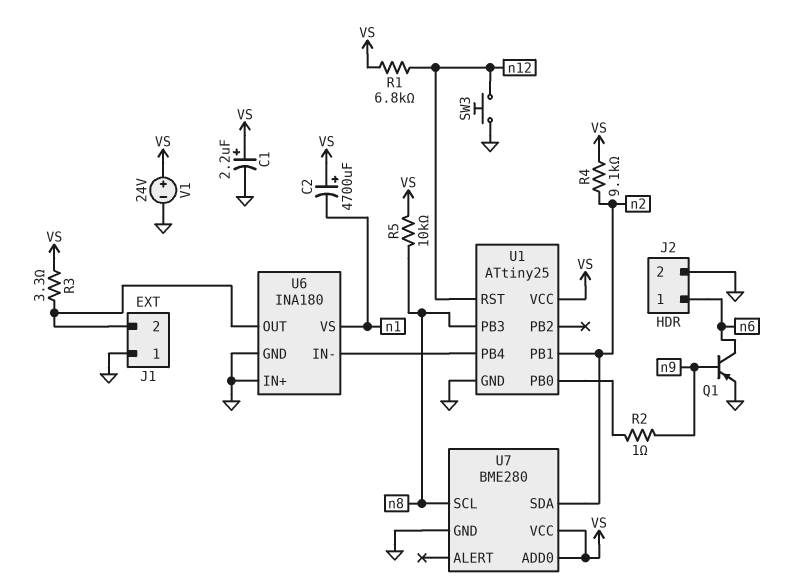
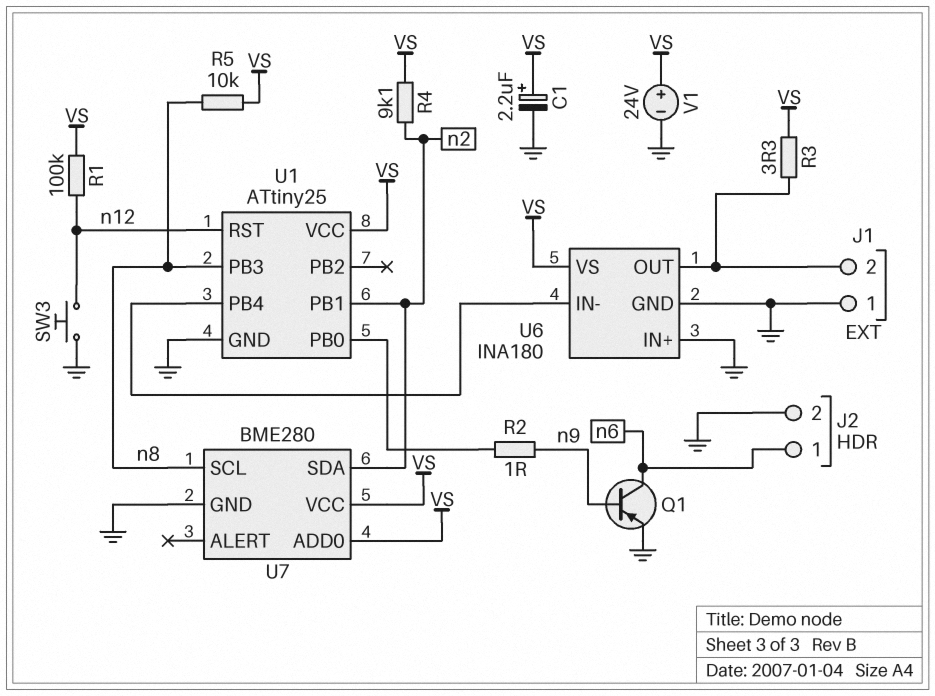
C2: 4700uF (plus VS, minus n1) -> none
R1: 6.8k (VS, n12) -> 100k (VS, n12)
U6 pin VS: n1 -> VS

